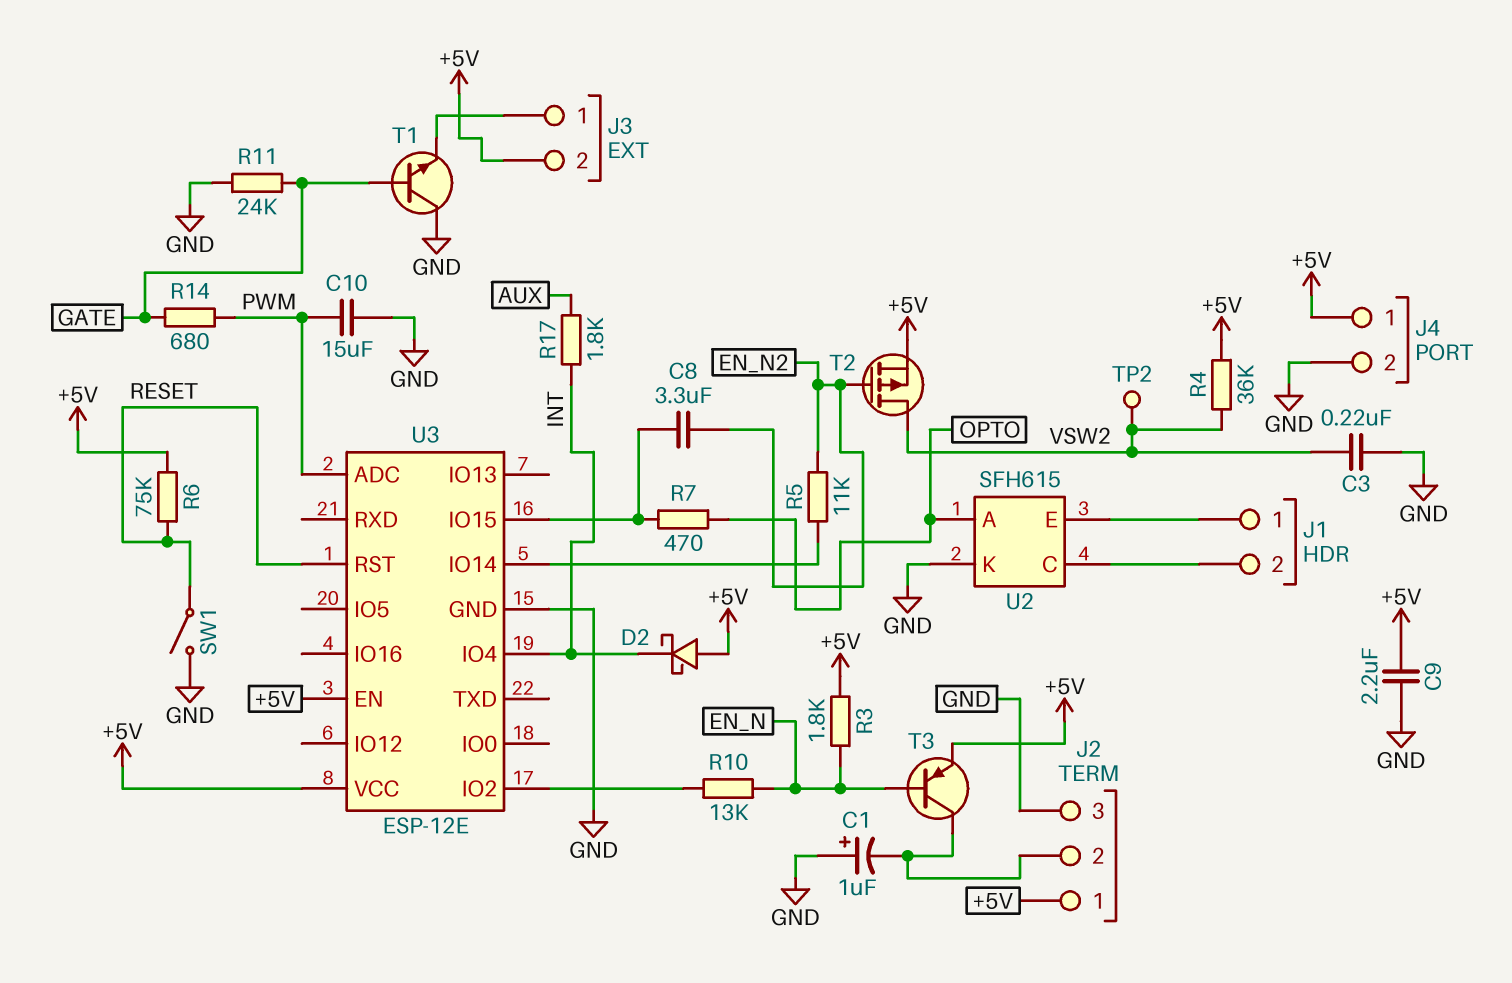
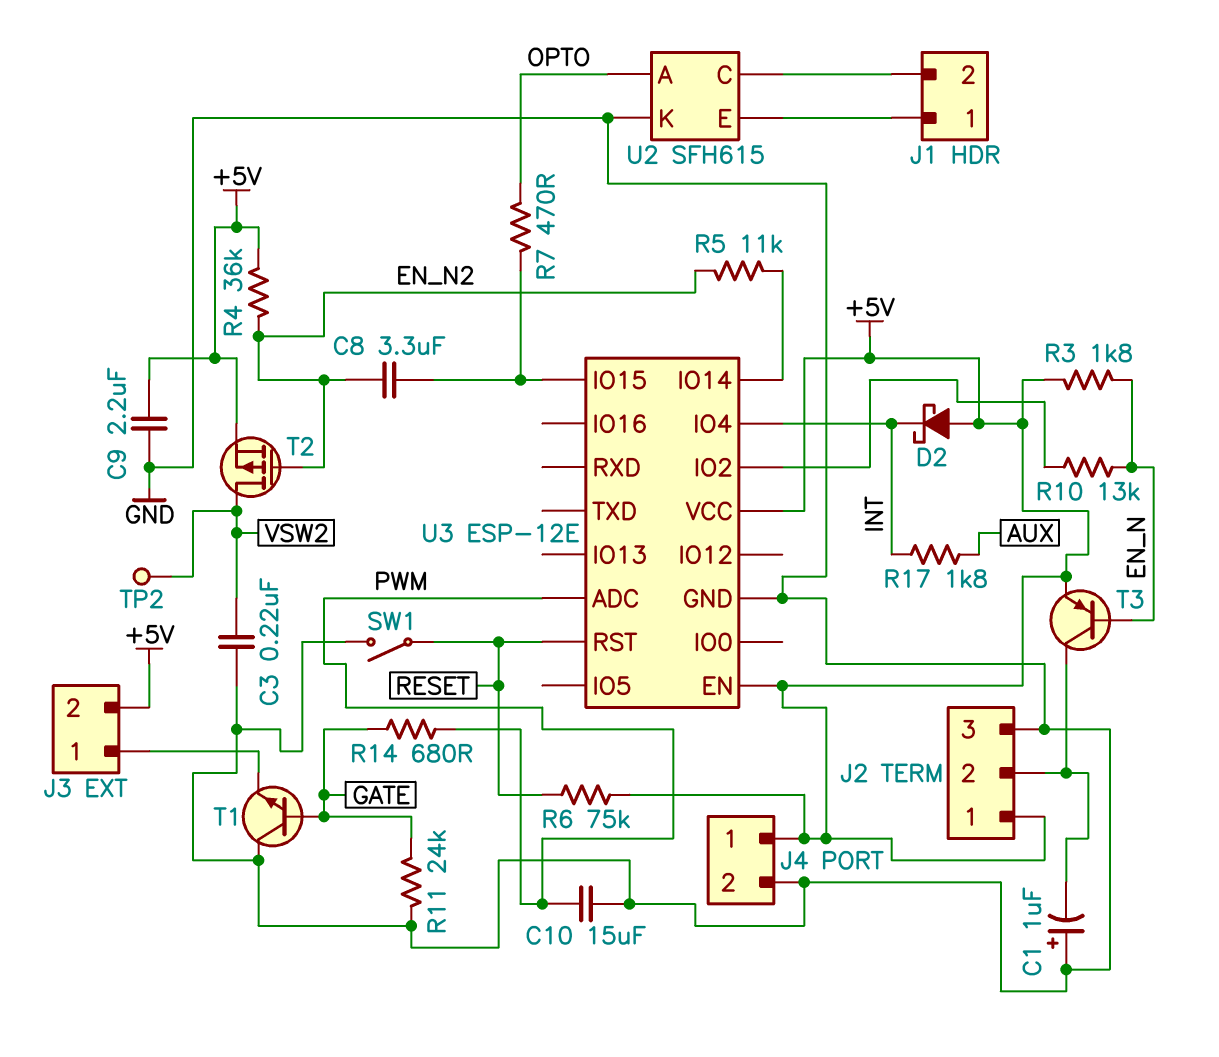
R4: 36k (+5V, VSW2) -> 36k (+5V, EN_N2)

